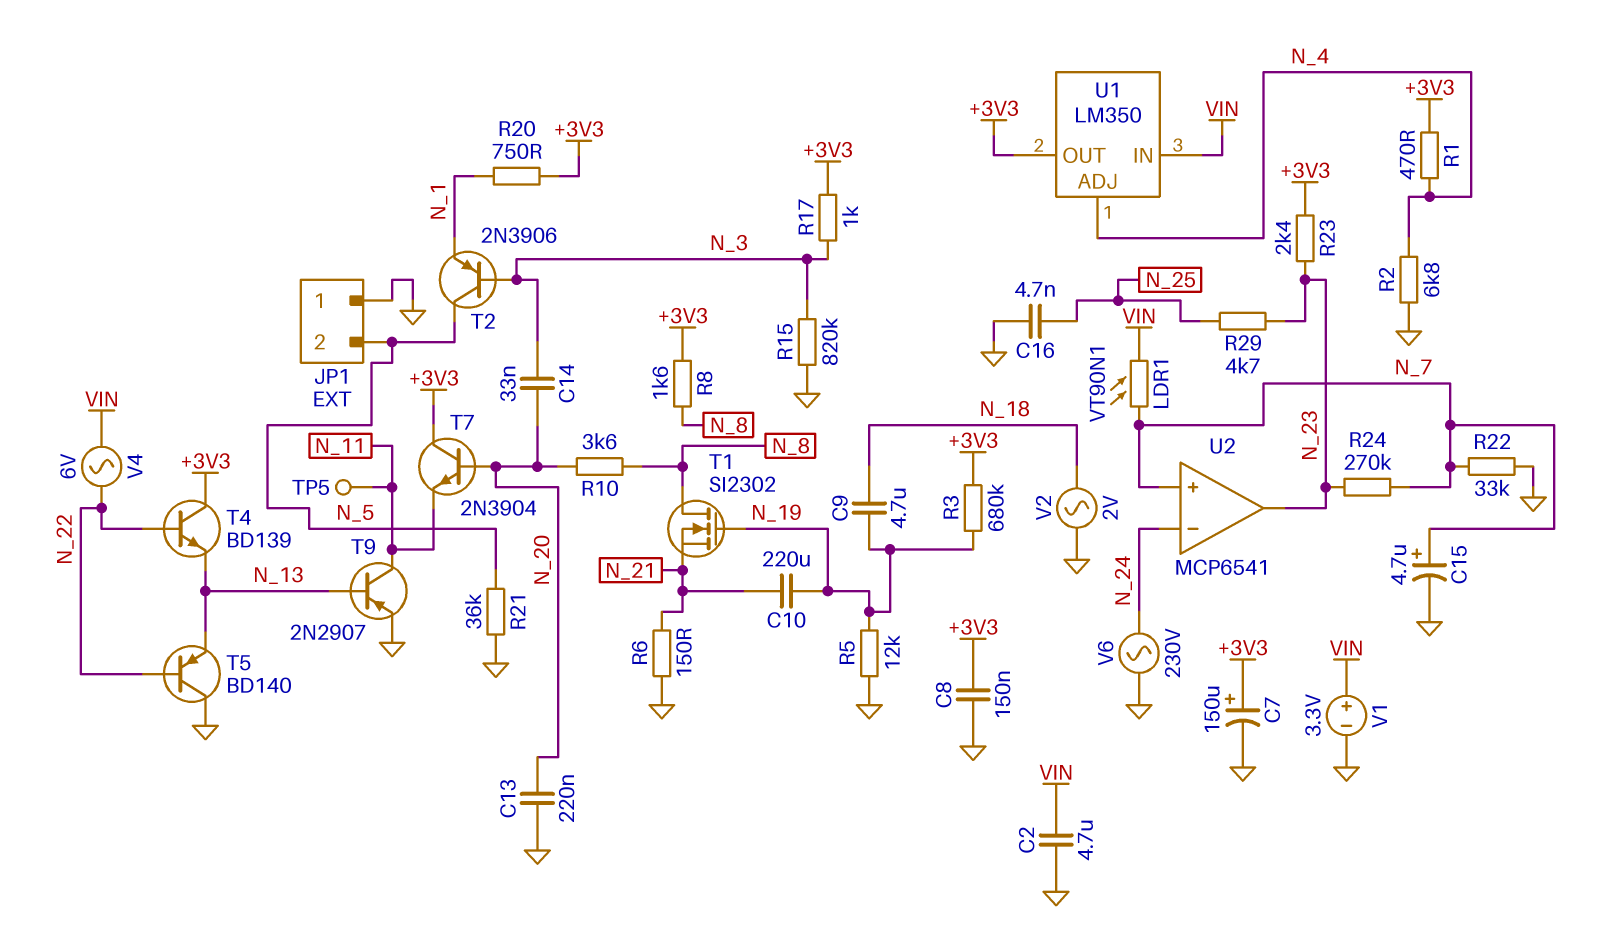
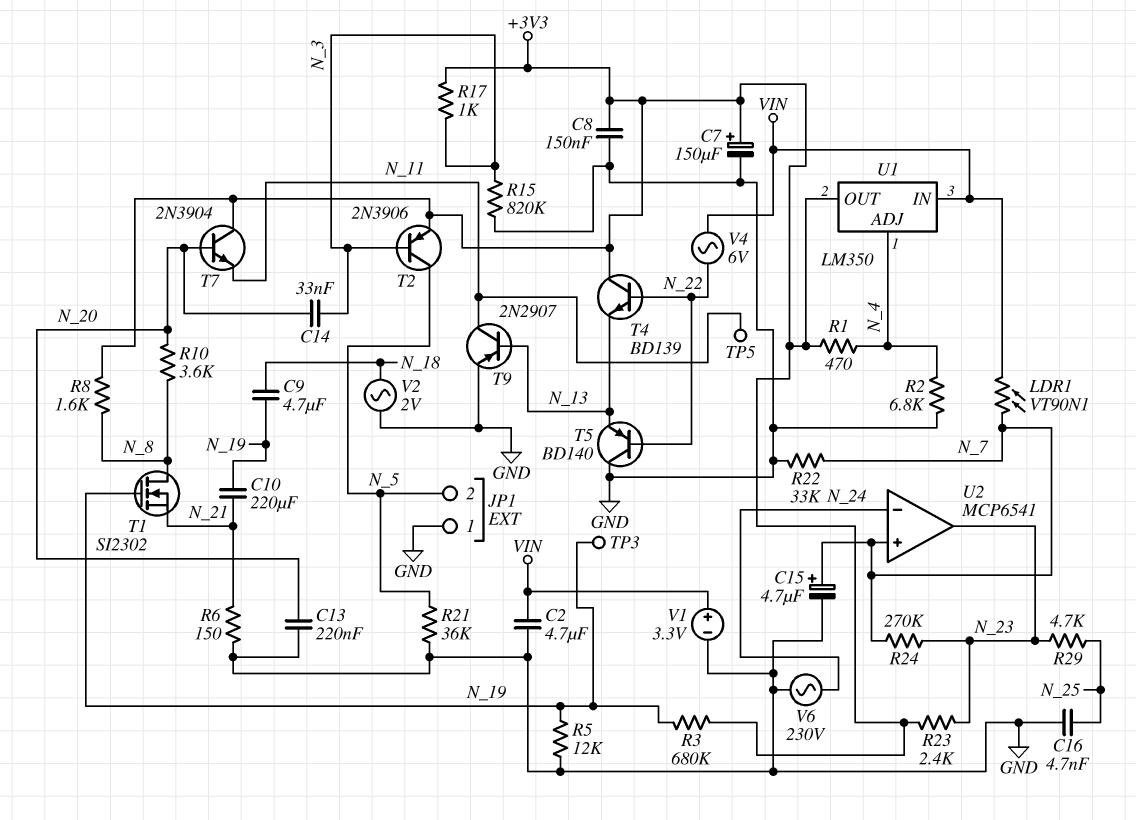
R20: 750 (+3V3, N_1) -> none
T2: PNP 2N3906 (B N_3, C N_5, E N_1) -> PNP 2N3906 (B N_3, C N_5, E +3V3)
TP3: none -> test point (N_19)

